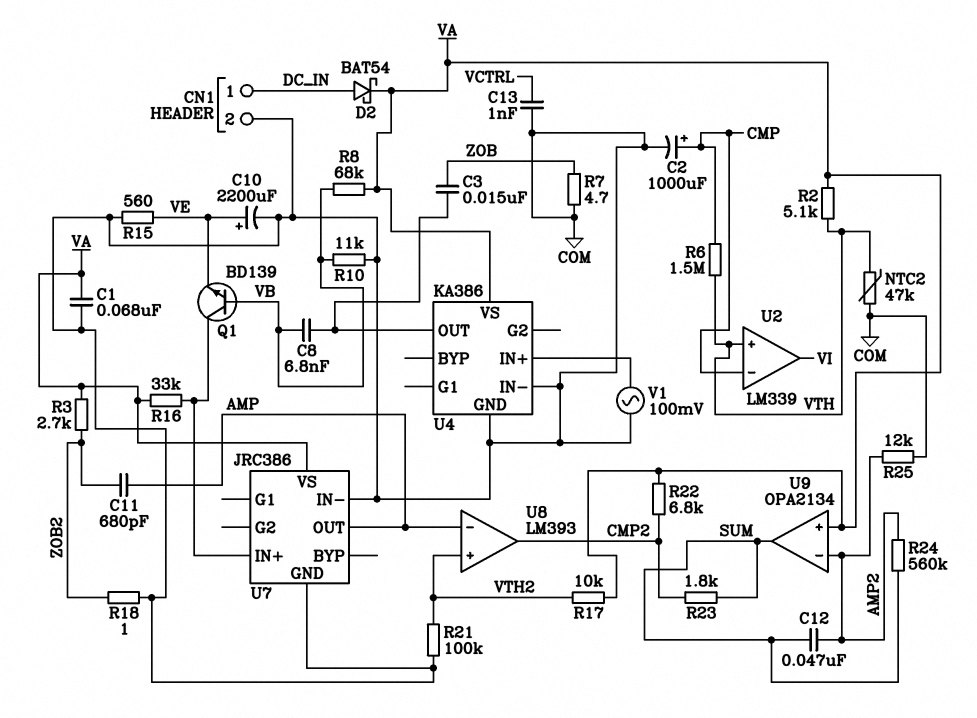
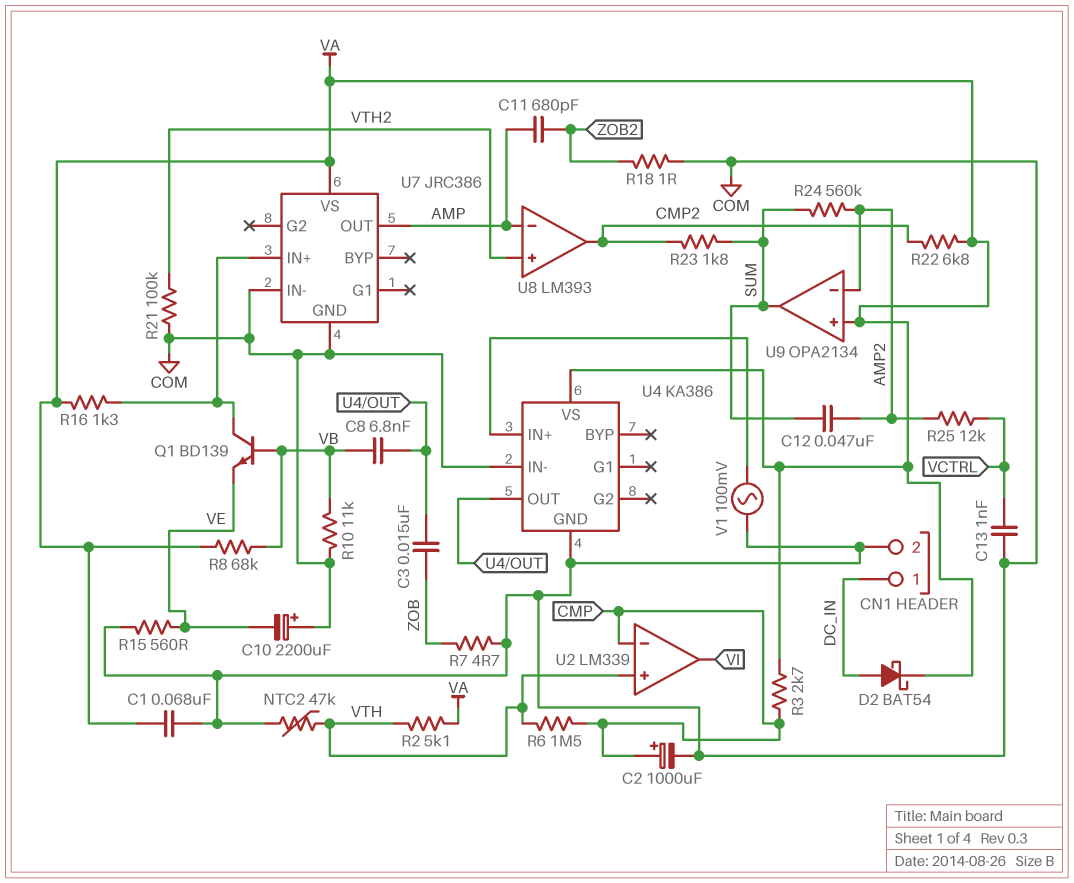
C10: 2200uF (plus VE, minus COM) -> 2200uF (plus COM, minus VE)
R3: 2.7k (VA, ZOB2) -> 2.7k (CMP, VA)
R16: 33k (U7/IN+, VA) -> 1.3k (U7/IN+, VA)
R17: 10k (VA, VTH2) -> none
R25: 12k (AMP2, COM) -> 12k (AMP2, VCTRL)

